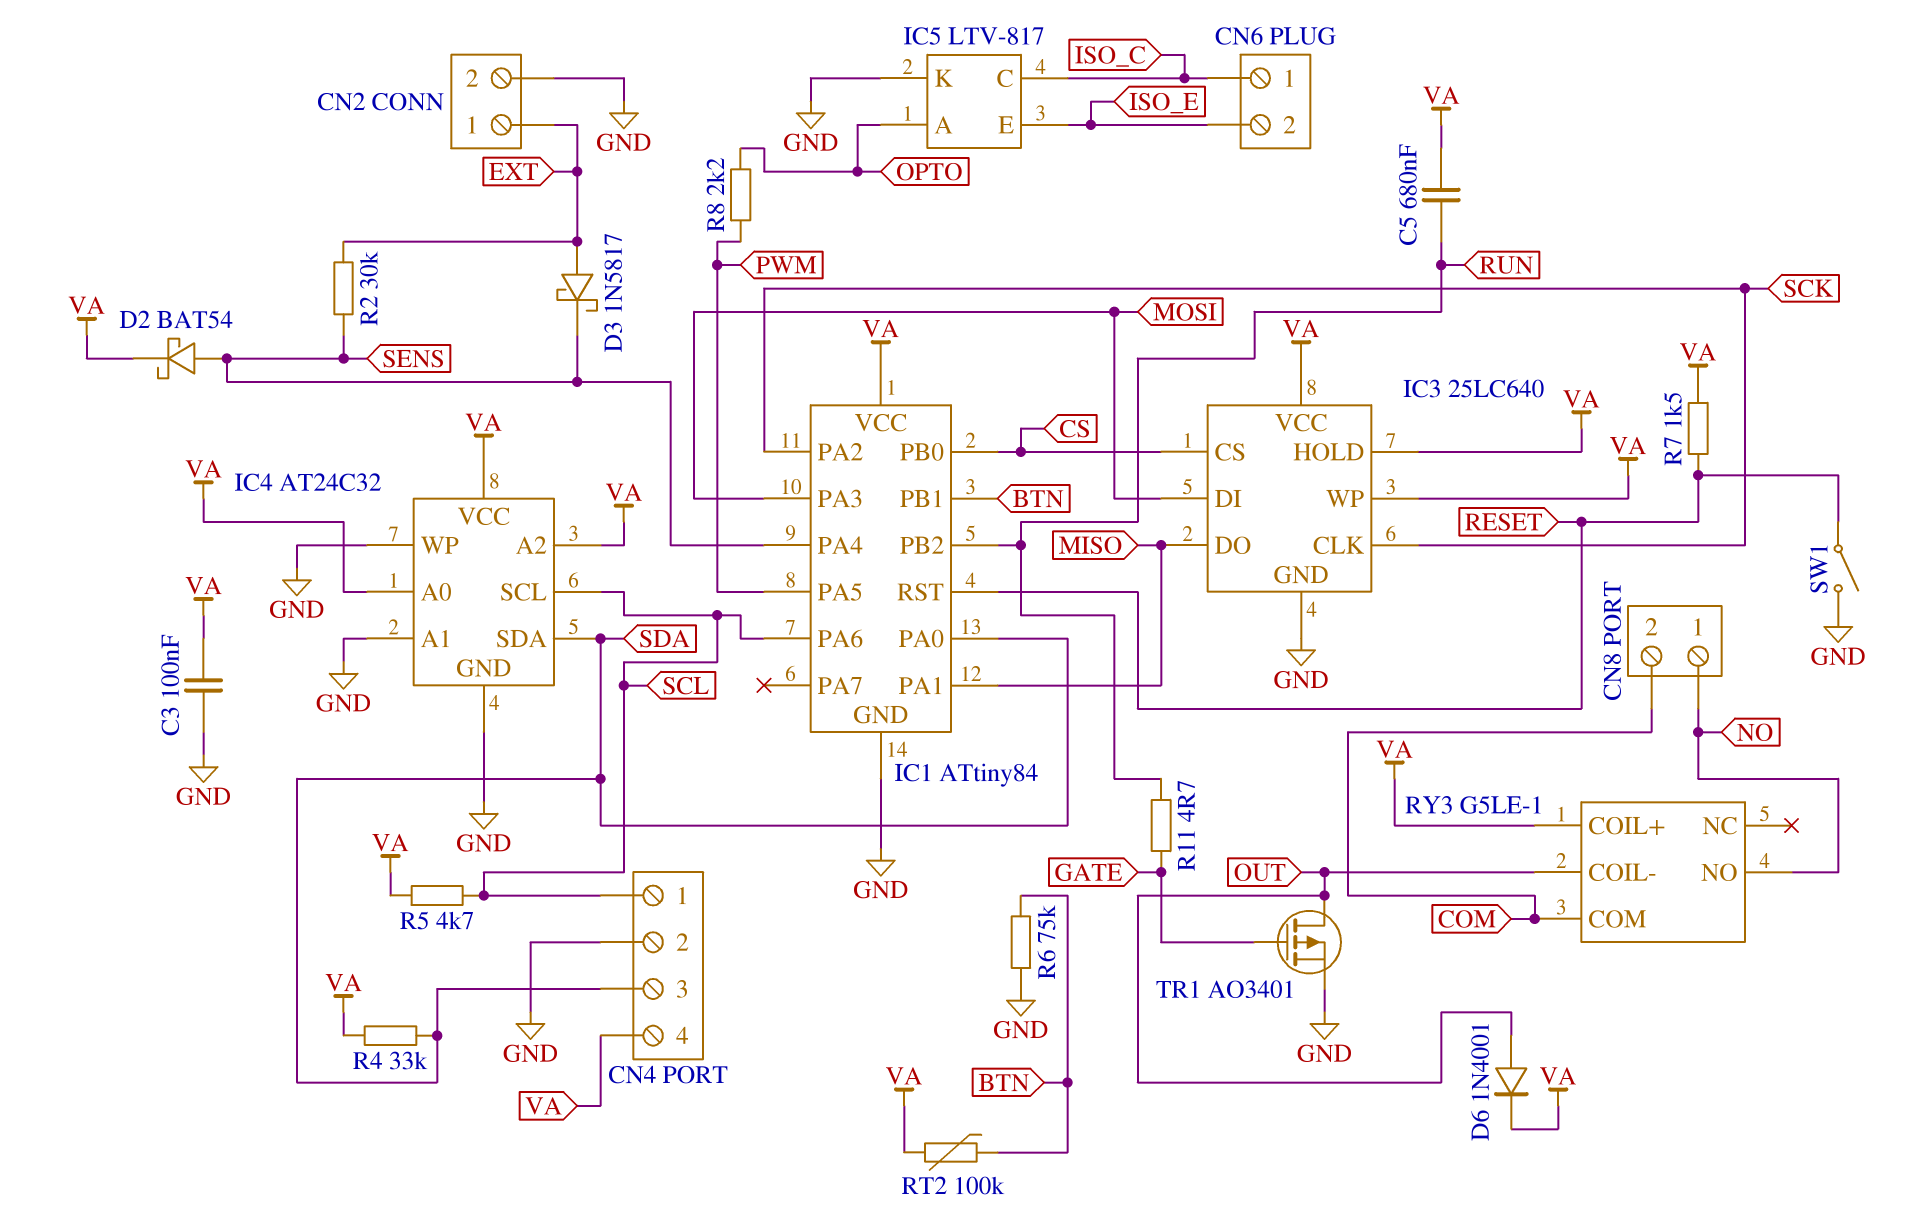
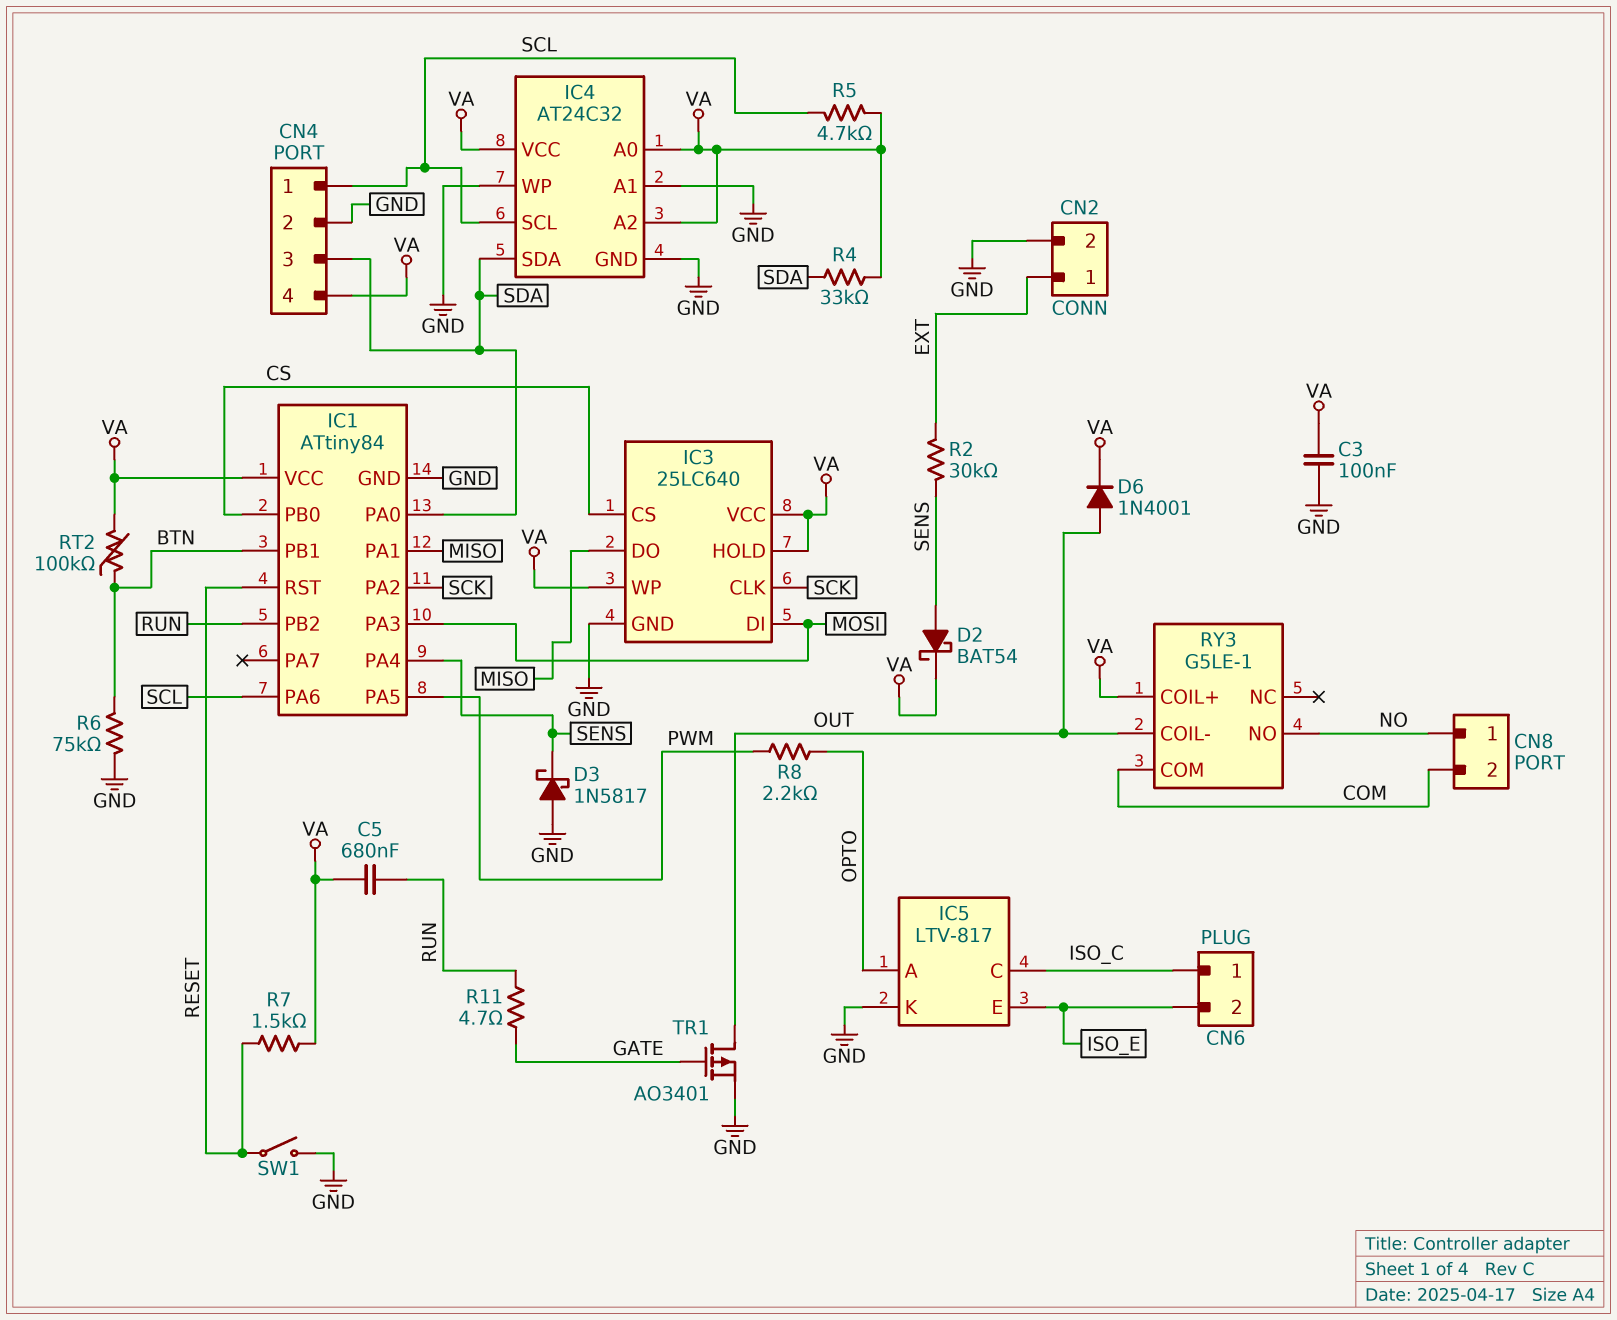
D3: schottky 1N5817 (A EXT, K SENS) -> schottky 1N5817 (A GND, K SENS)

